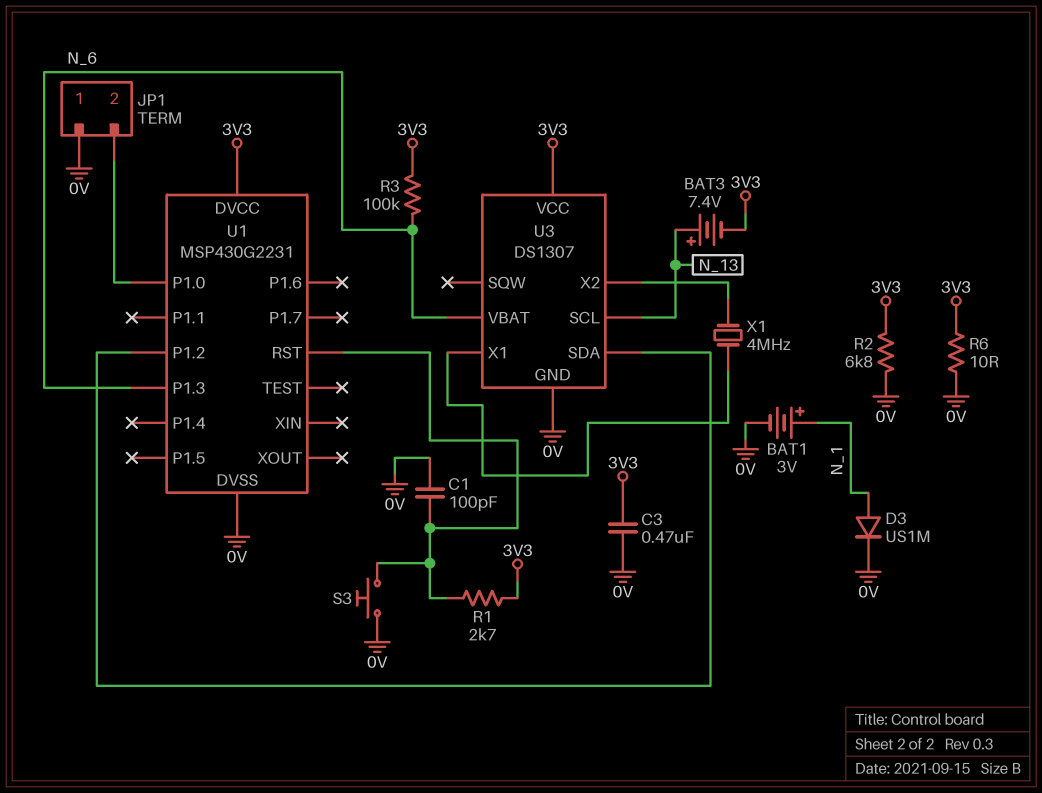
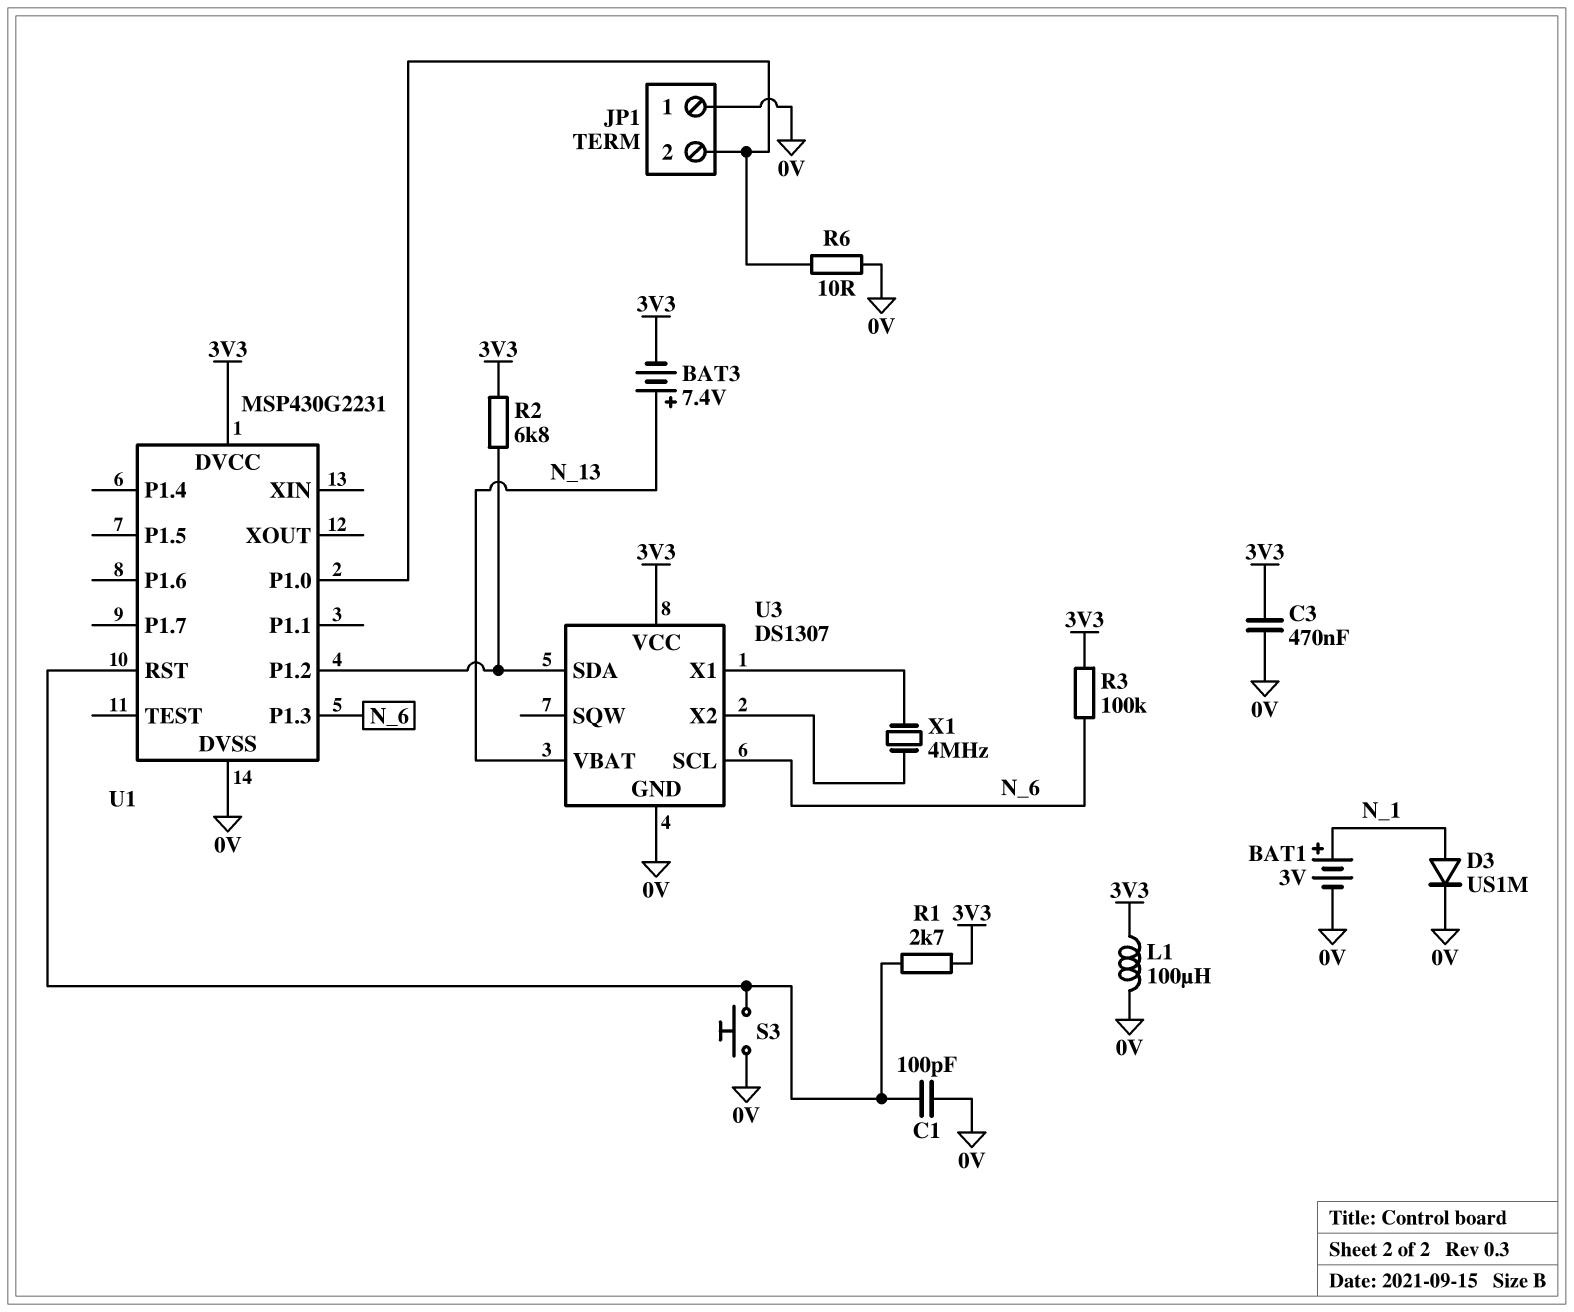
L1: none -> 100uH (0V, 3V3)
R2: 6.8k (0V, 3V3) -> 6.8k (3V3, U1/P1.2)
R6: 10 (0V, 3V3) -> 10 (0V, JP1/2)
U3 pin SCL: N_13 -> N_6
U3 pin VBAT: N_6 -> N_13

